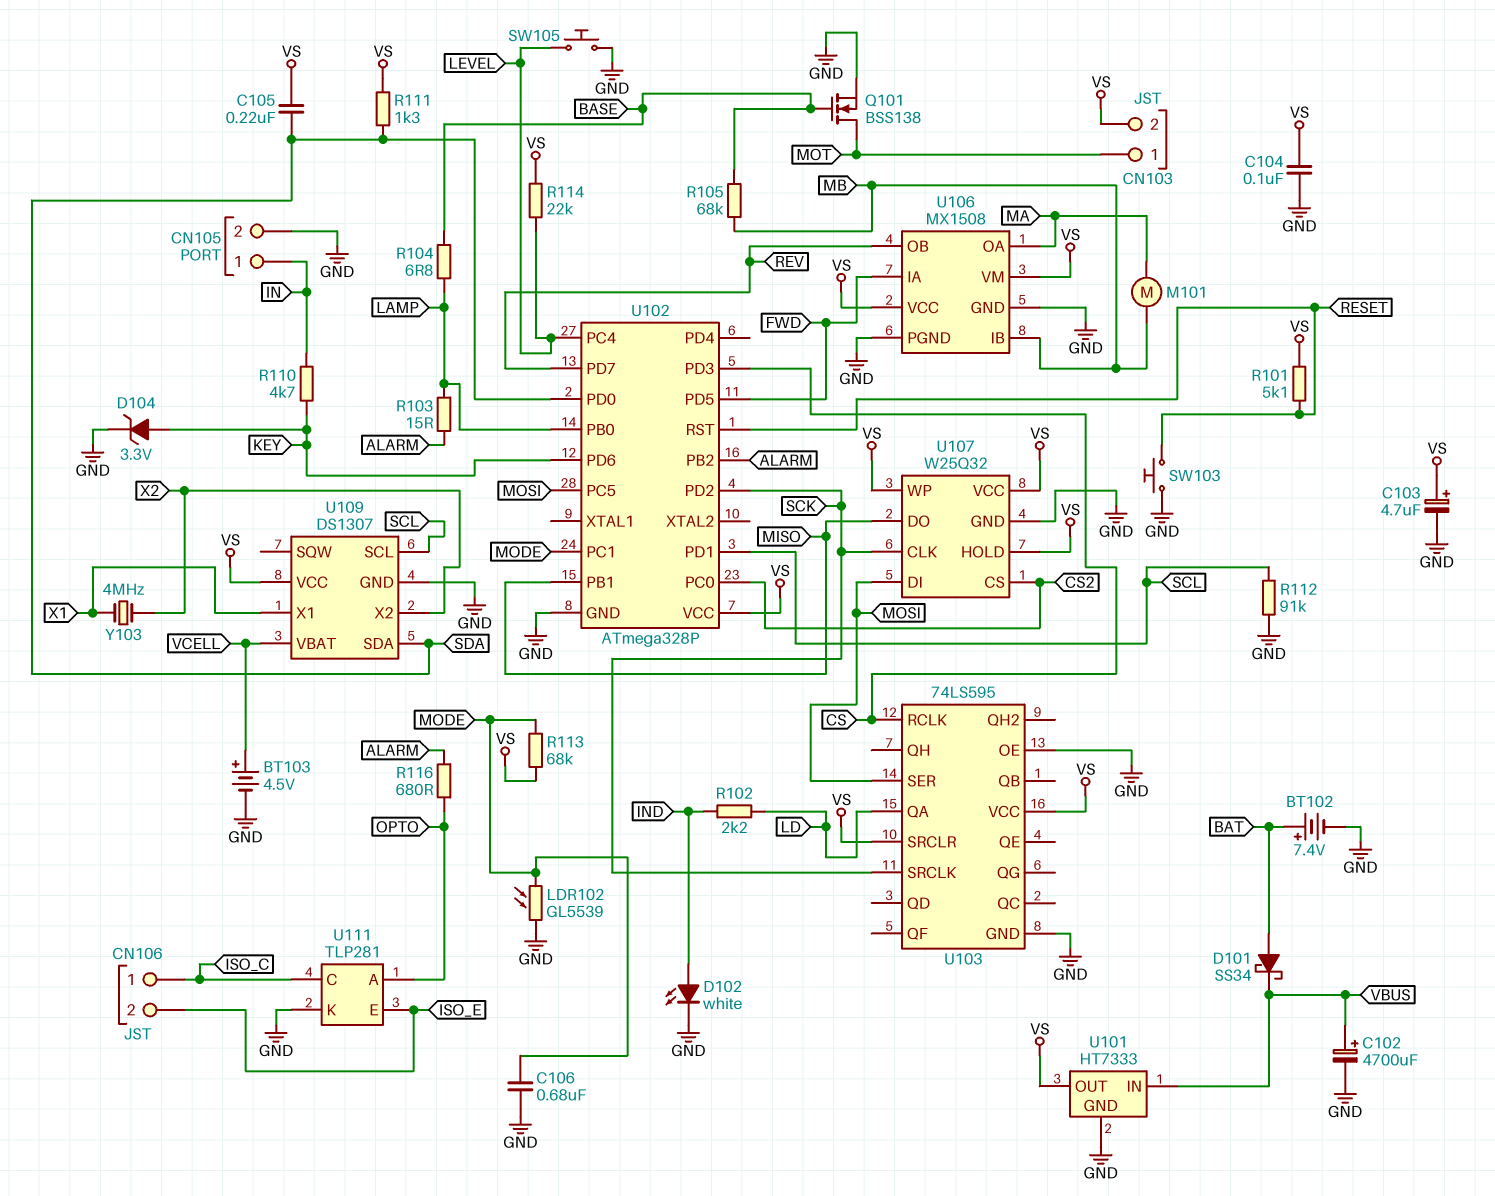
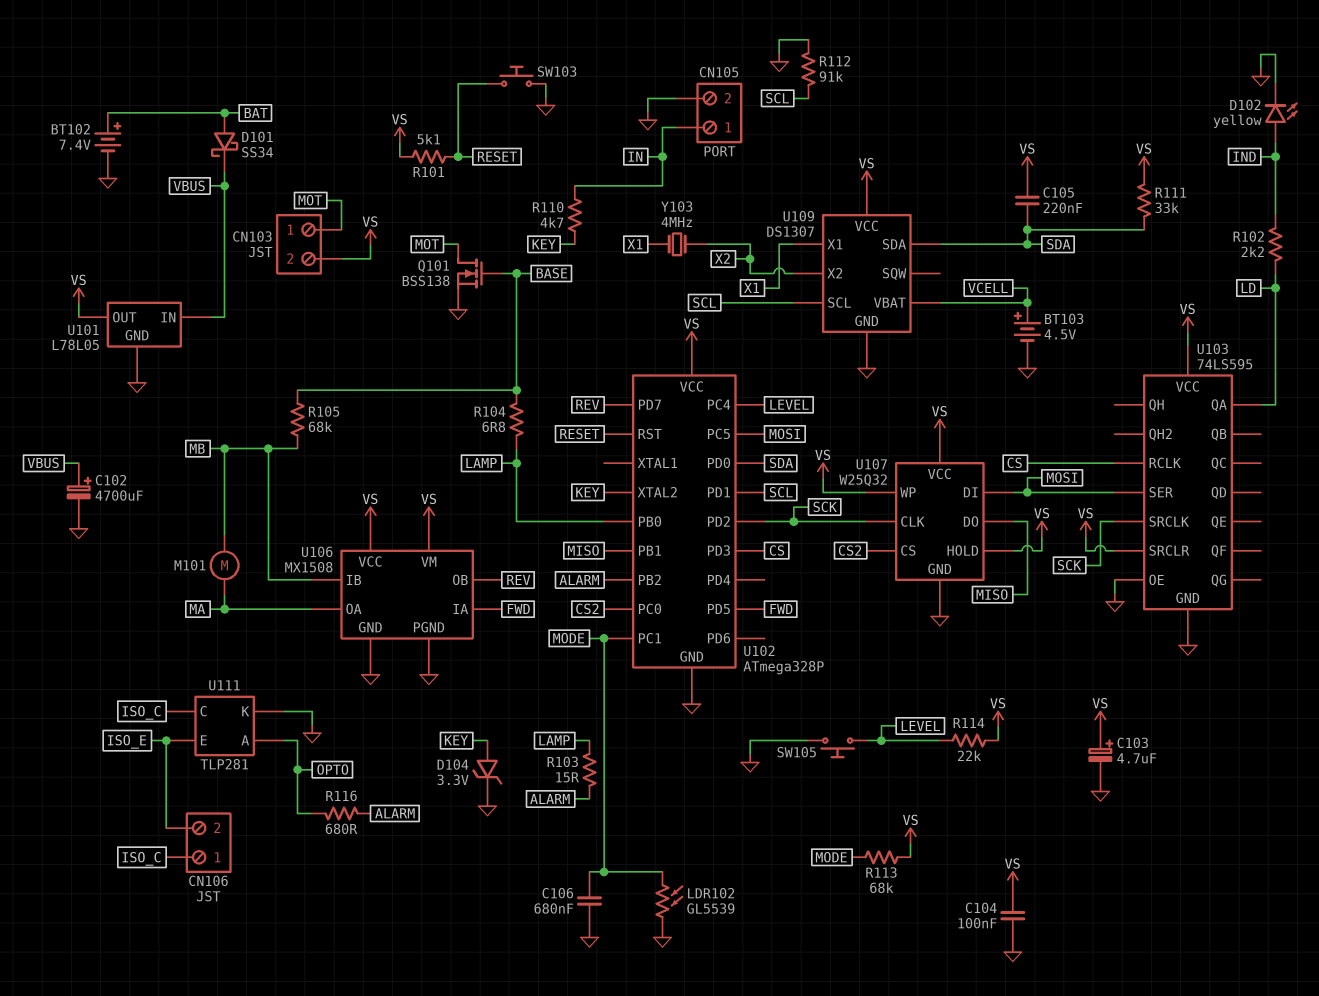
D102: LED white (A IND, K GND) -> LED yellow (A IND, K GND)
R111: 1.3k (SDA, VS) -> 33k (SDA, VS)
U101: HT7333 -> L78L05
U102 pin PD6: KEY -> none
U102 pin XTAL2: none -> KEY

